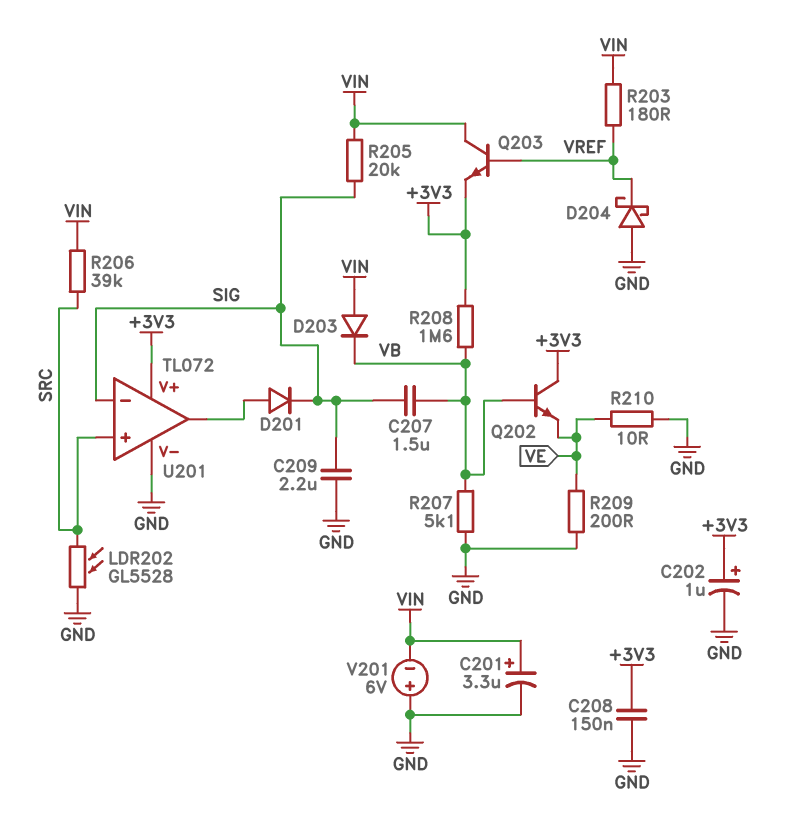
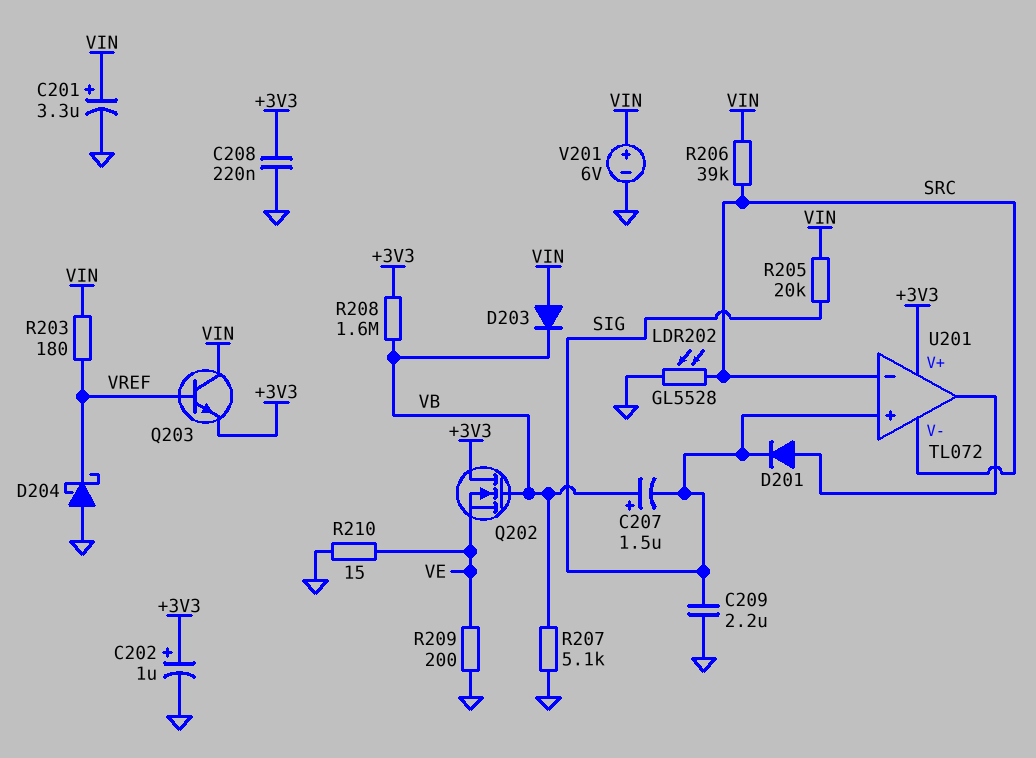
C207: 1.5uF (SIG, VB) -> 1.5uF (plus VB, minus SIG)
C208: 150nF (+3V3, GND) -> 220nF (+3V3, GND)
Q202: NPN (B VB, C +3V3, E VE) -> NMOS (G VB, D +3V3, S VE)
R210: 10 (GND, VE) -> 15 (GND, VE)
U201 pin V-: GND -> SRC
U201 pin in+: SRC -> SIG
U201 pin in-: SIG -> SRC
V201: 6V (plus GND, minus VIN) -> 6V (plus VIN, minus GND)

